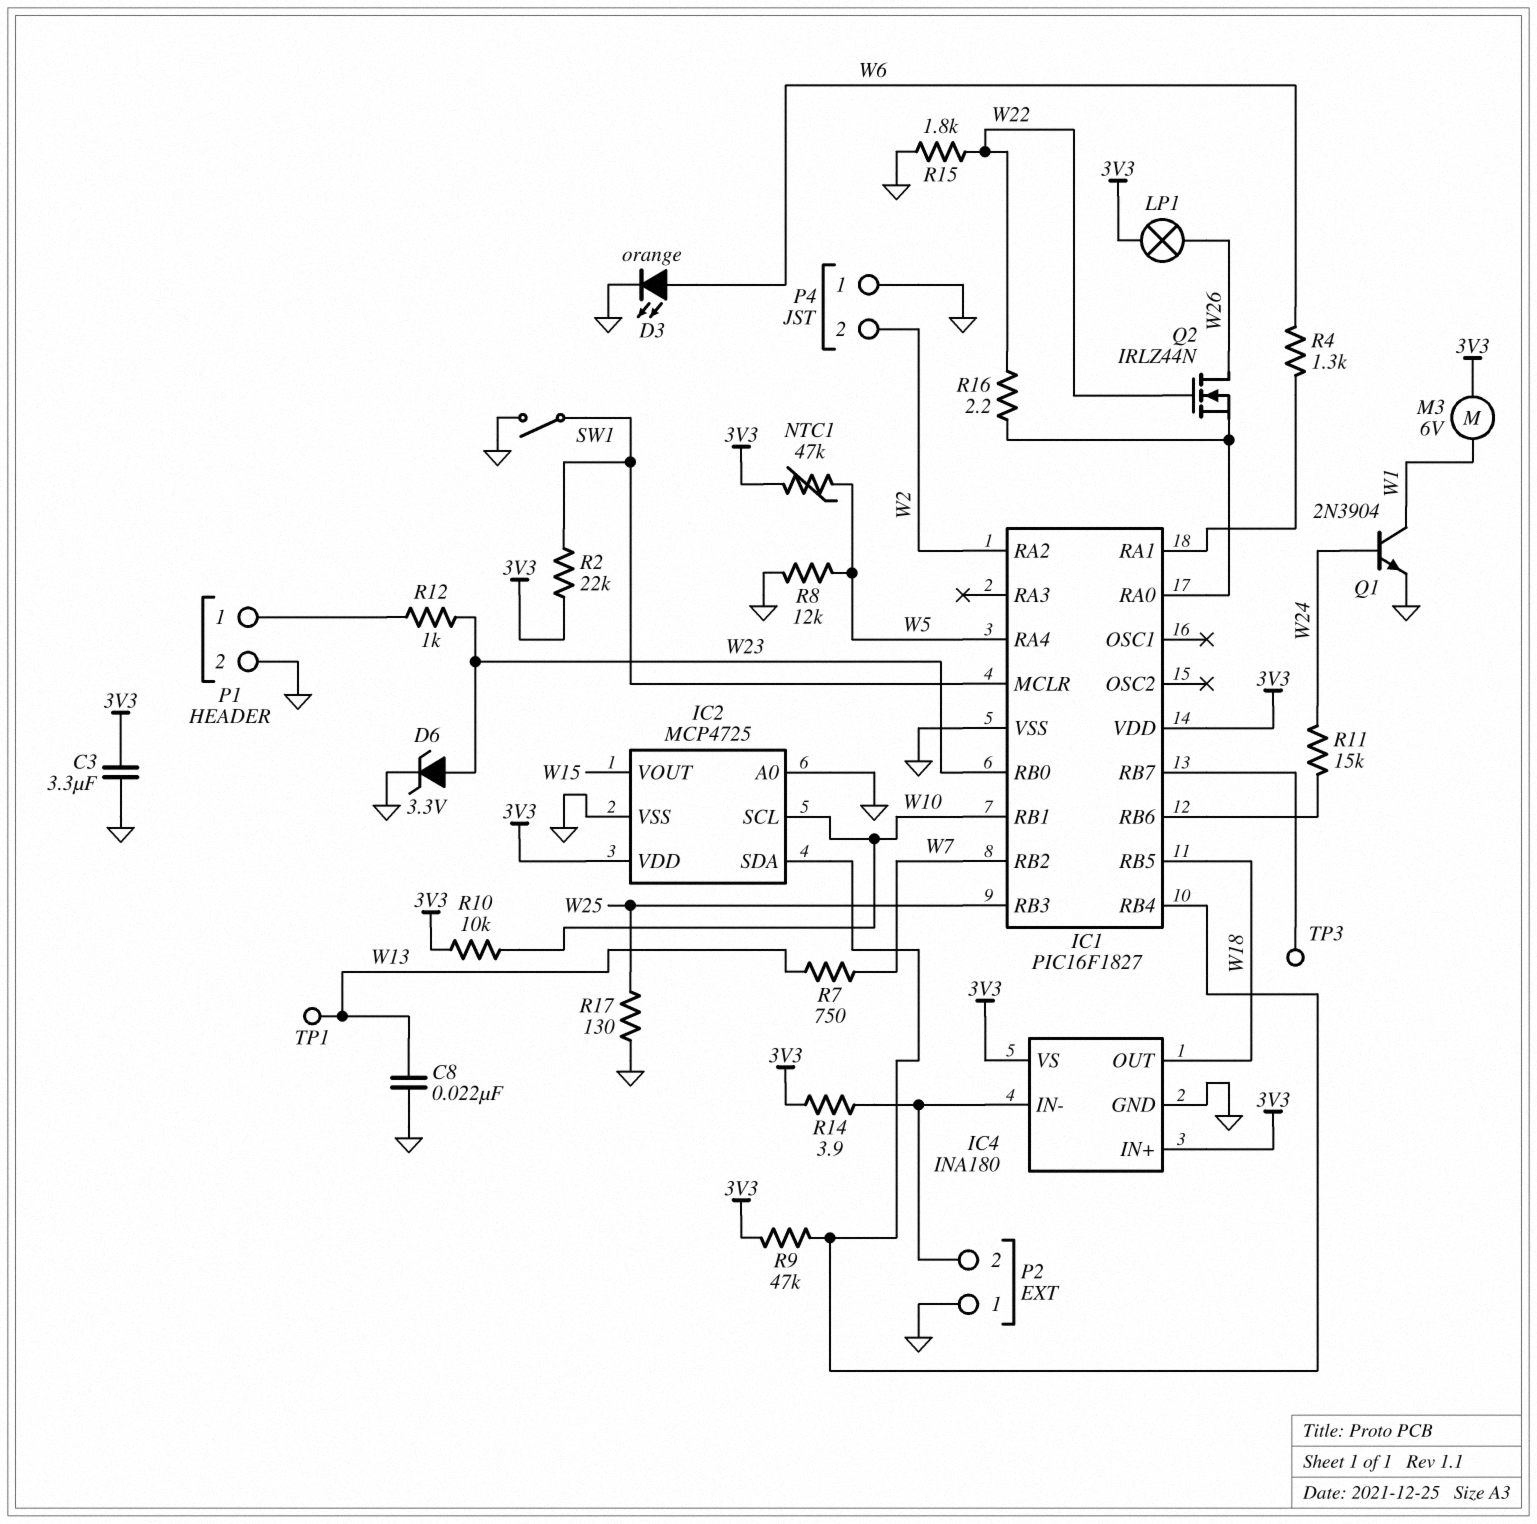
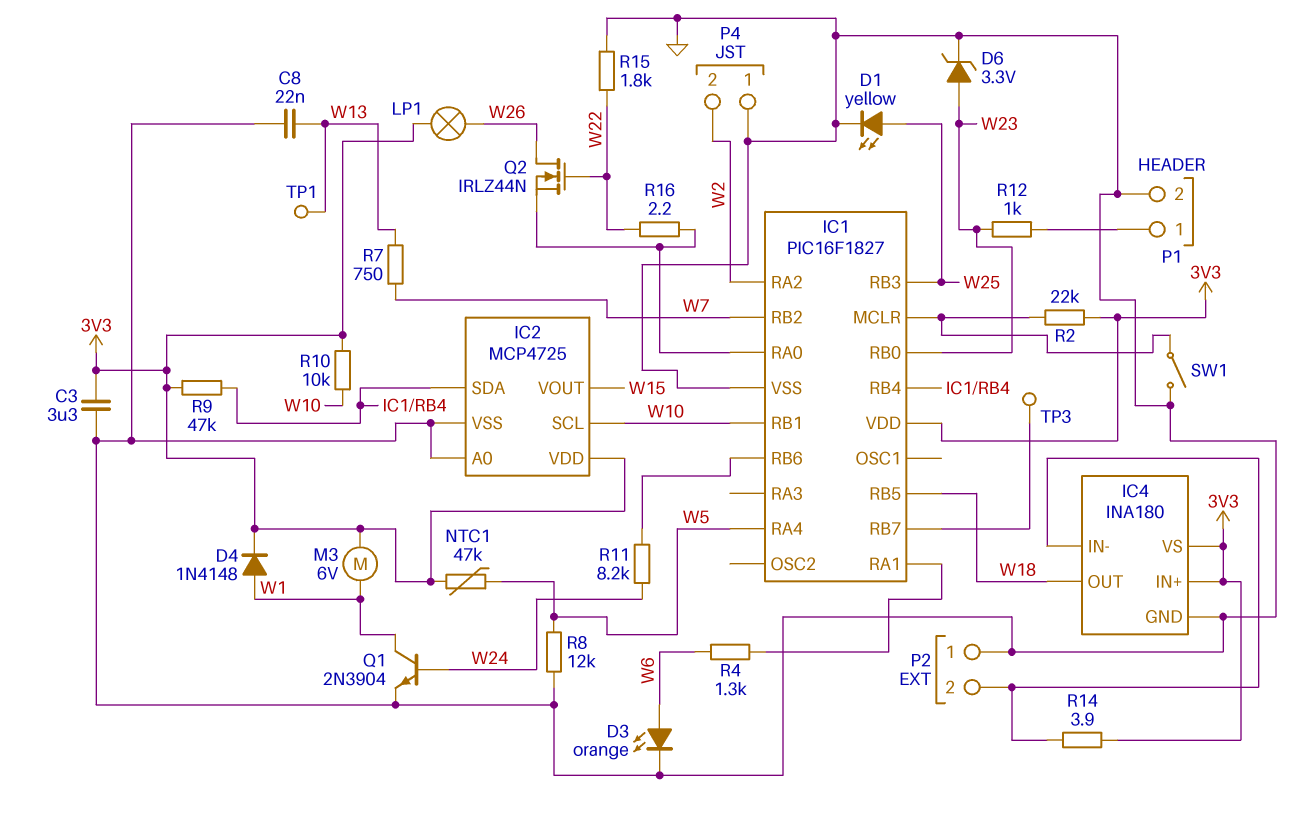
D1: none -> LED yellow (A W25, K GND)
D4: none -> diode 1N4148 (A W1, K 3V3)
R11: 15k (IC1/RB6, W24) -> 8.2k (IC1/RB6, W24)
R17: 130 (GND, W25) -> none

